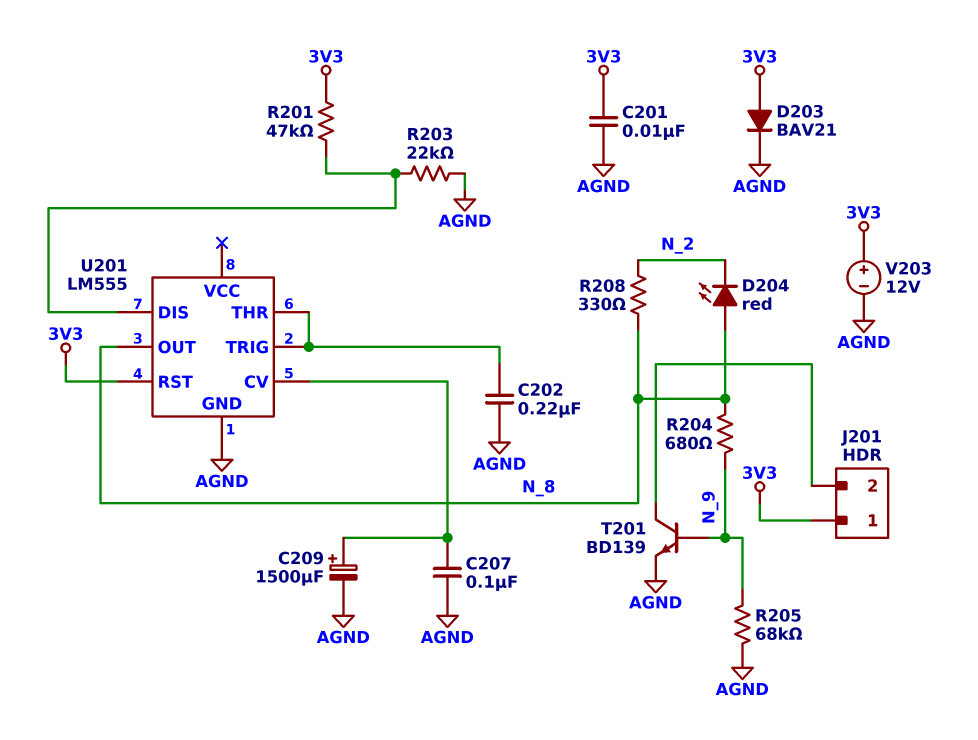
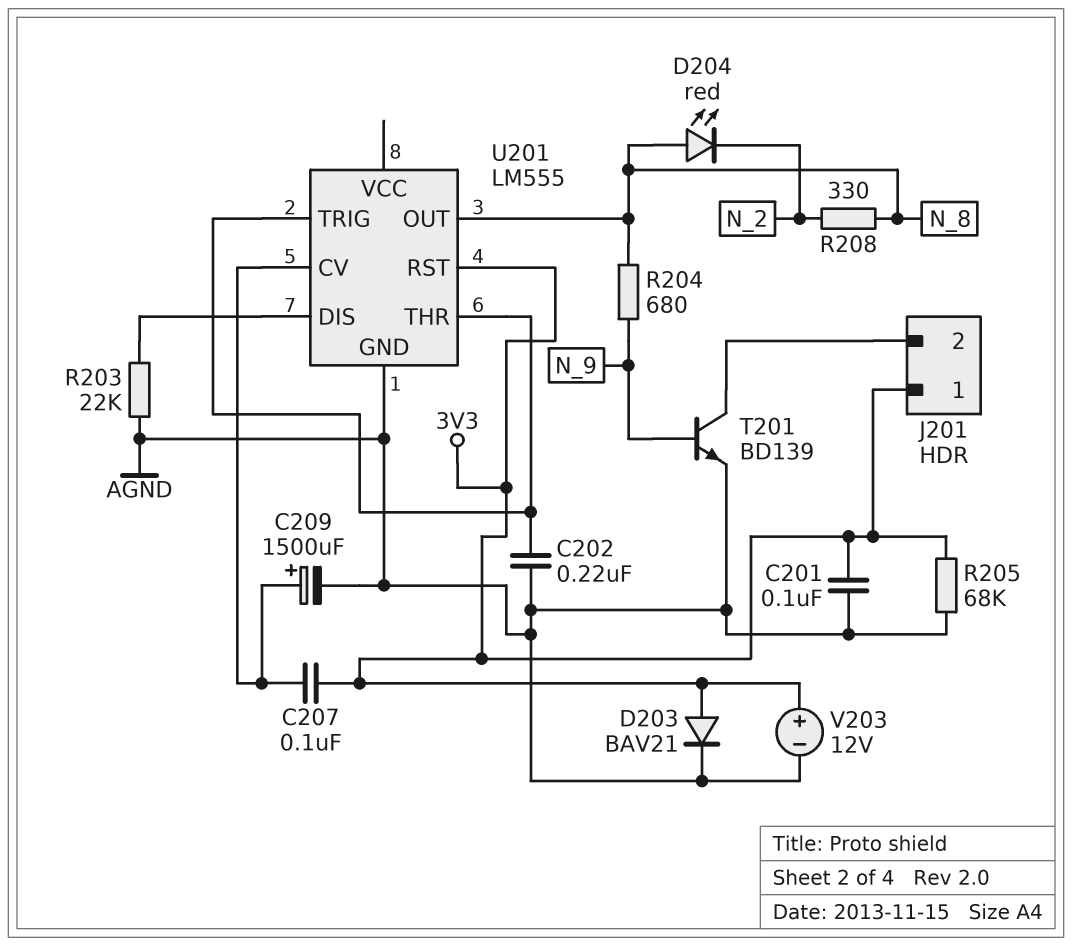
C201: 10nF (3V3, AGND) -> 100nF (3V3, AGND)
C207: 100nF (AGND, U201/CV) -> 100nF (3V3, U201/CV)
R201: 47k (3V3, U201/DIS) -> none
R205: 68k (AGND, N_9) -> 68k (3V3, AGND)

